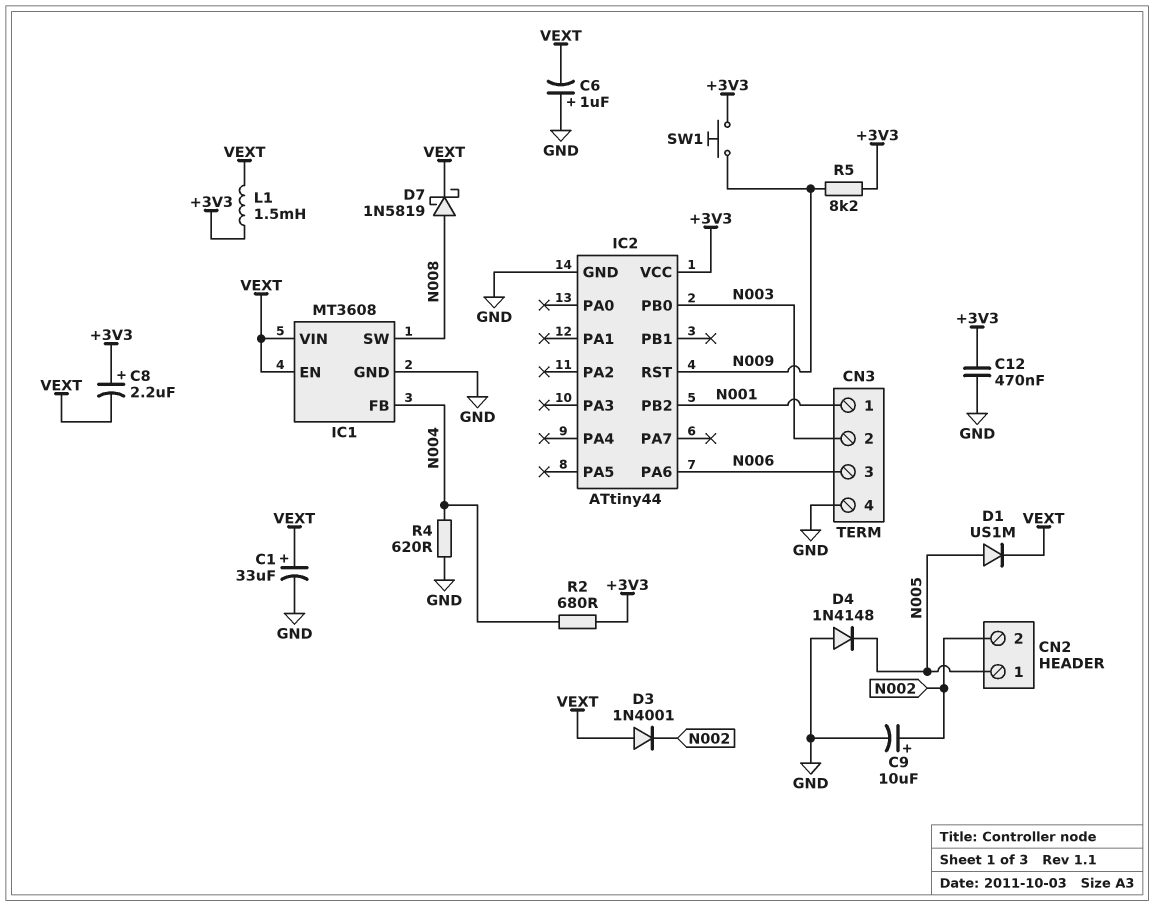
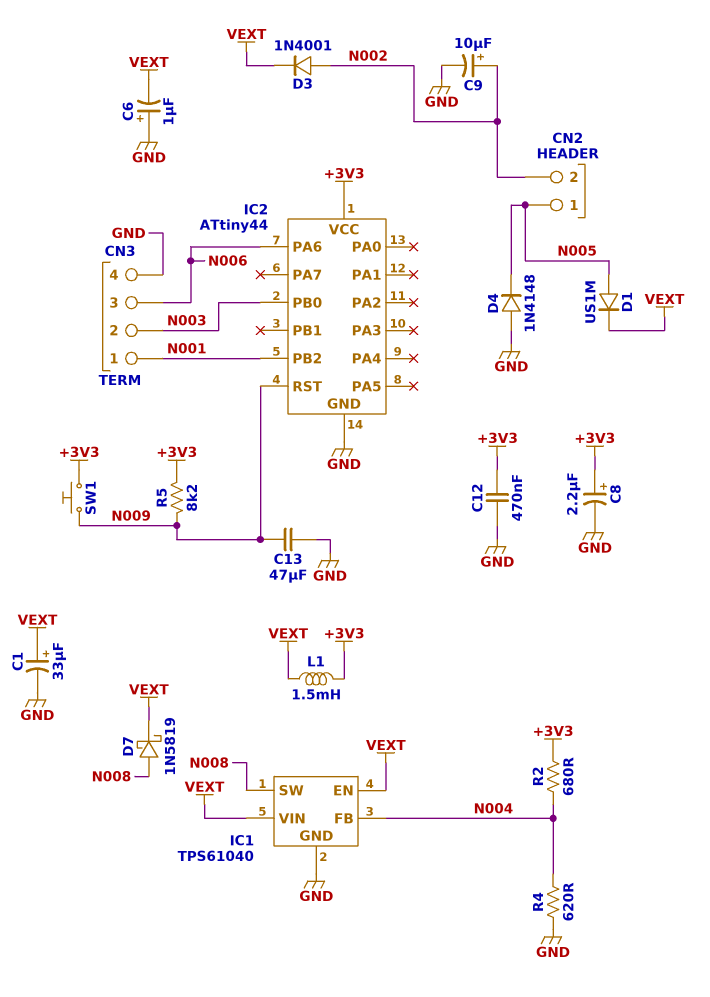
C8: 2.2uF (plus +3V3, minus VEXT) -> 2.2uF (plus +3V3, minus GND)
C13: none -> 47uF (GND, N009)
D3: diode 1N4001 (A VEXT, K N002) -> diode 1N4001 (A N002, K VEXT)
IC1: MT3608 -> TPS61040

